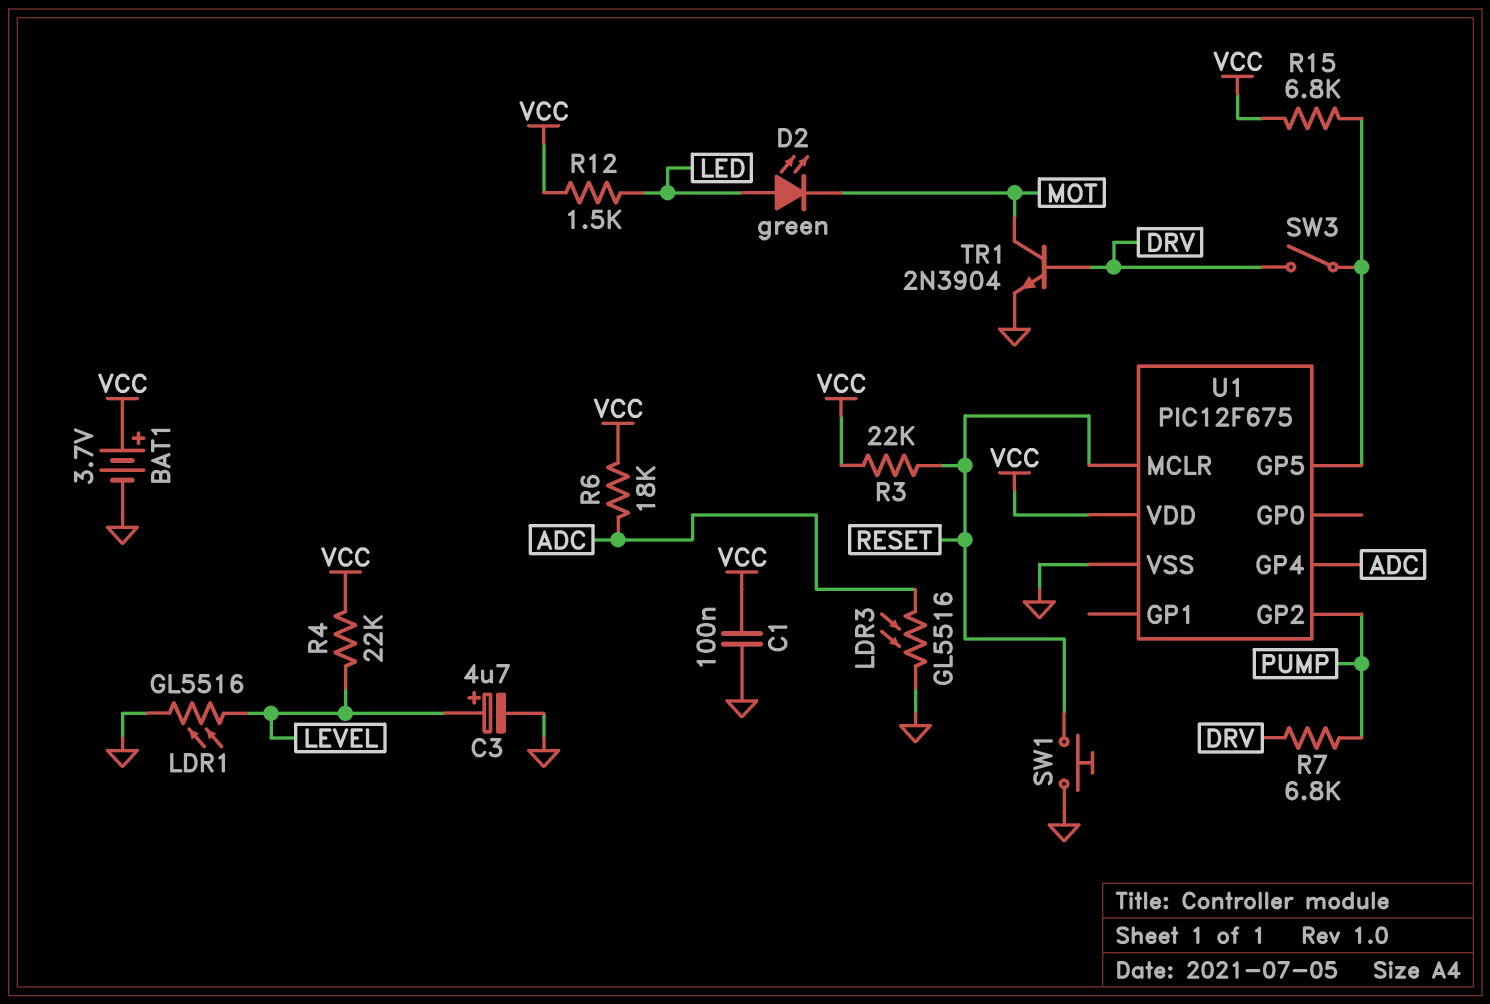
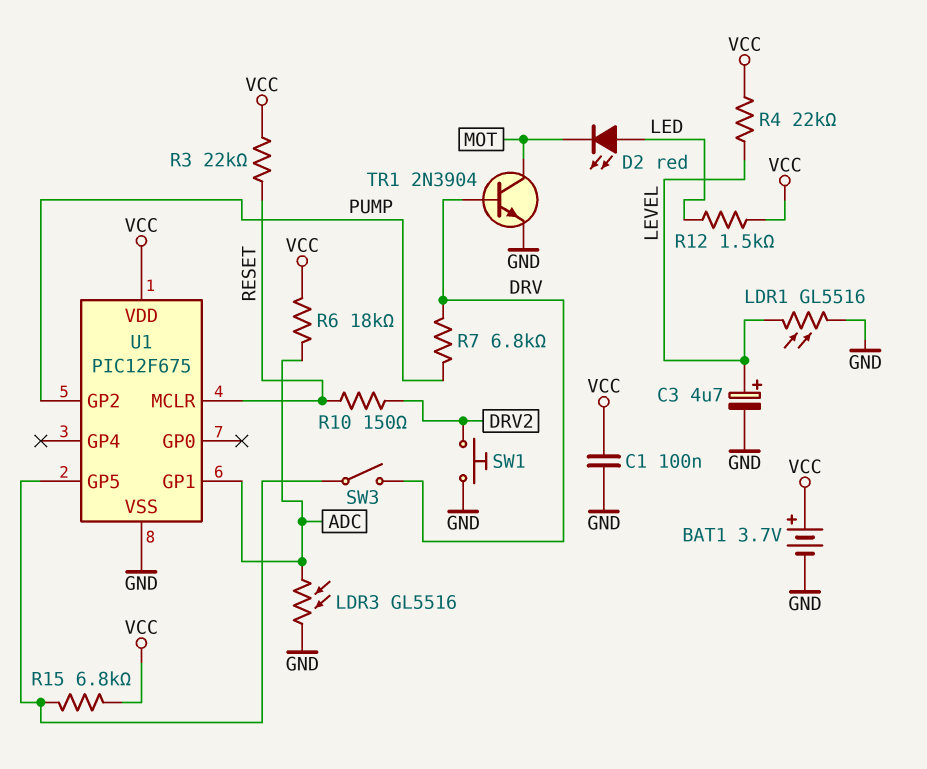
D2: LED green (A LED, K MOT) -> LED red (A LED, K MOT)
R10: none -> 150 (DRV2, RESET)
SW1: button (GND, RESET) -> button (DRV2, GND)
U1 pin GP1: none -> ADC
U1 pin GP4: ADC -> none

